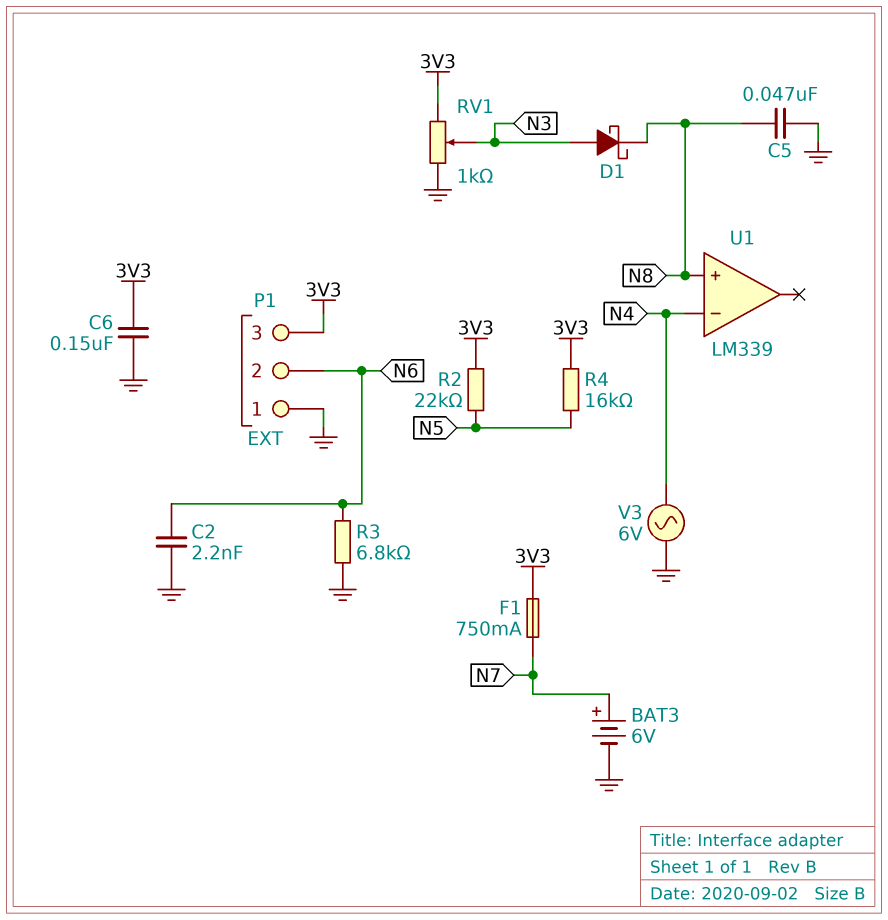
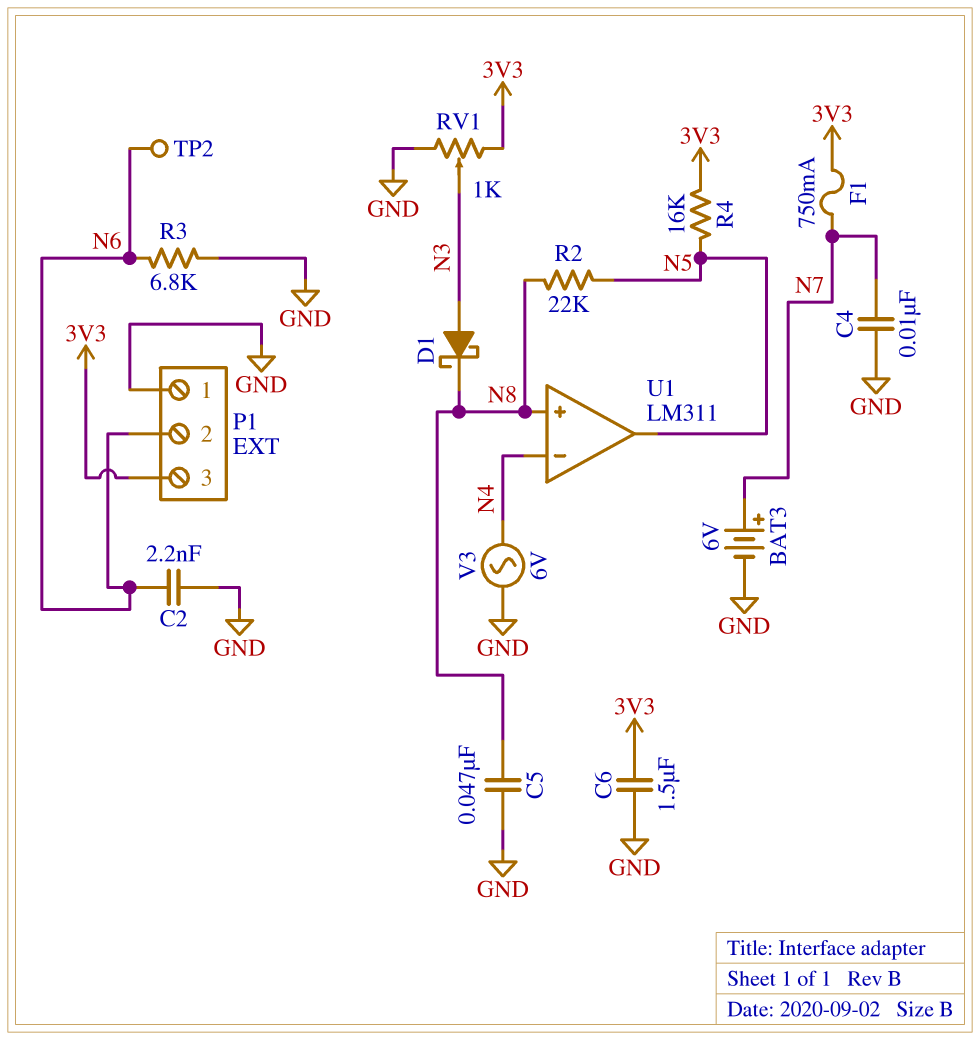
C4: none -> 10nF (GND, N7)
C6: 150nF (3V3, GND) -> 1.5uF (3V3, GND)
R2: 22k (3V3, N5) -> 22k (N5, N8)
TP2: none -> test point (N6)
U1: LM339 -> LM311
U1 pin out: none -> N5

